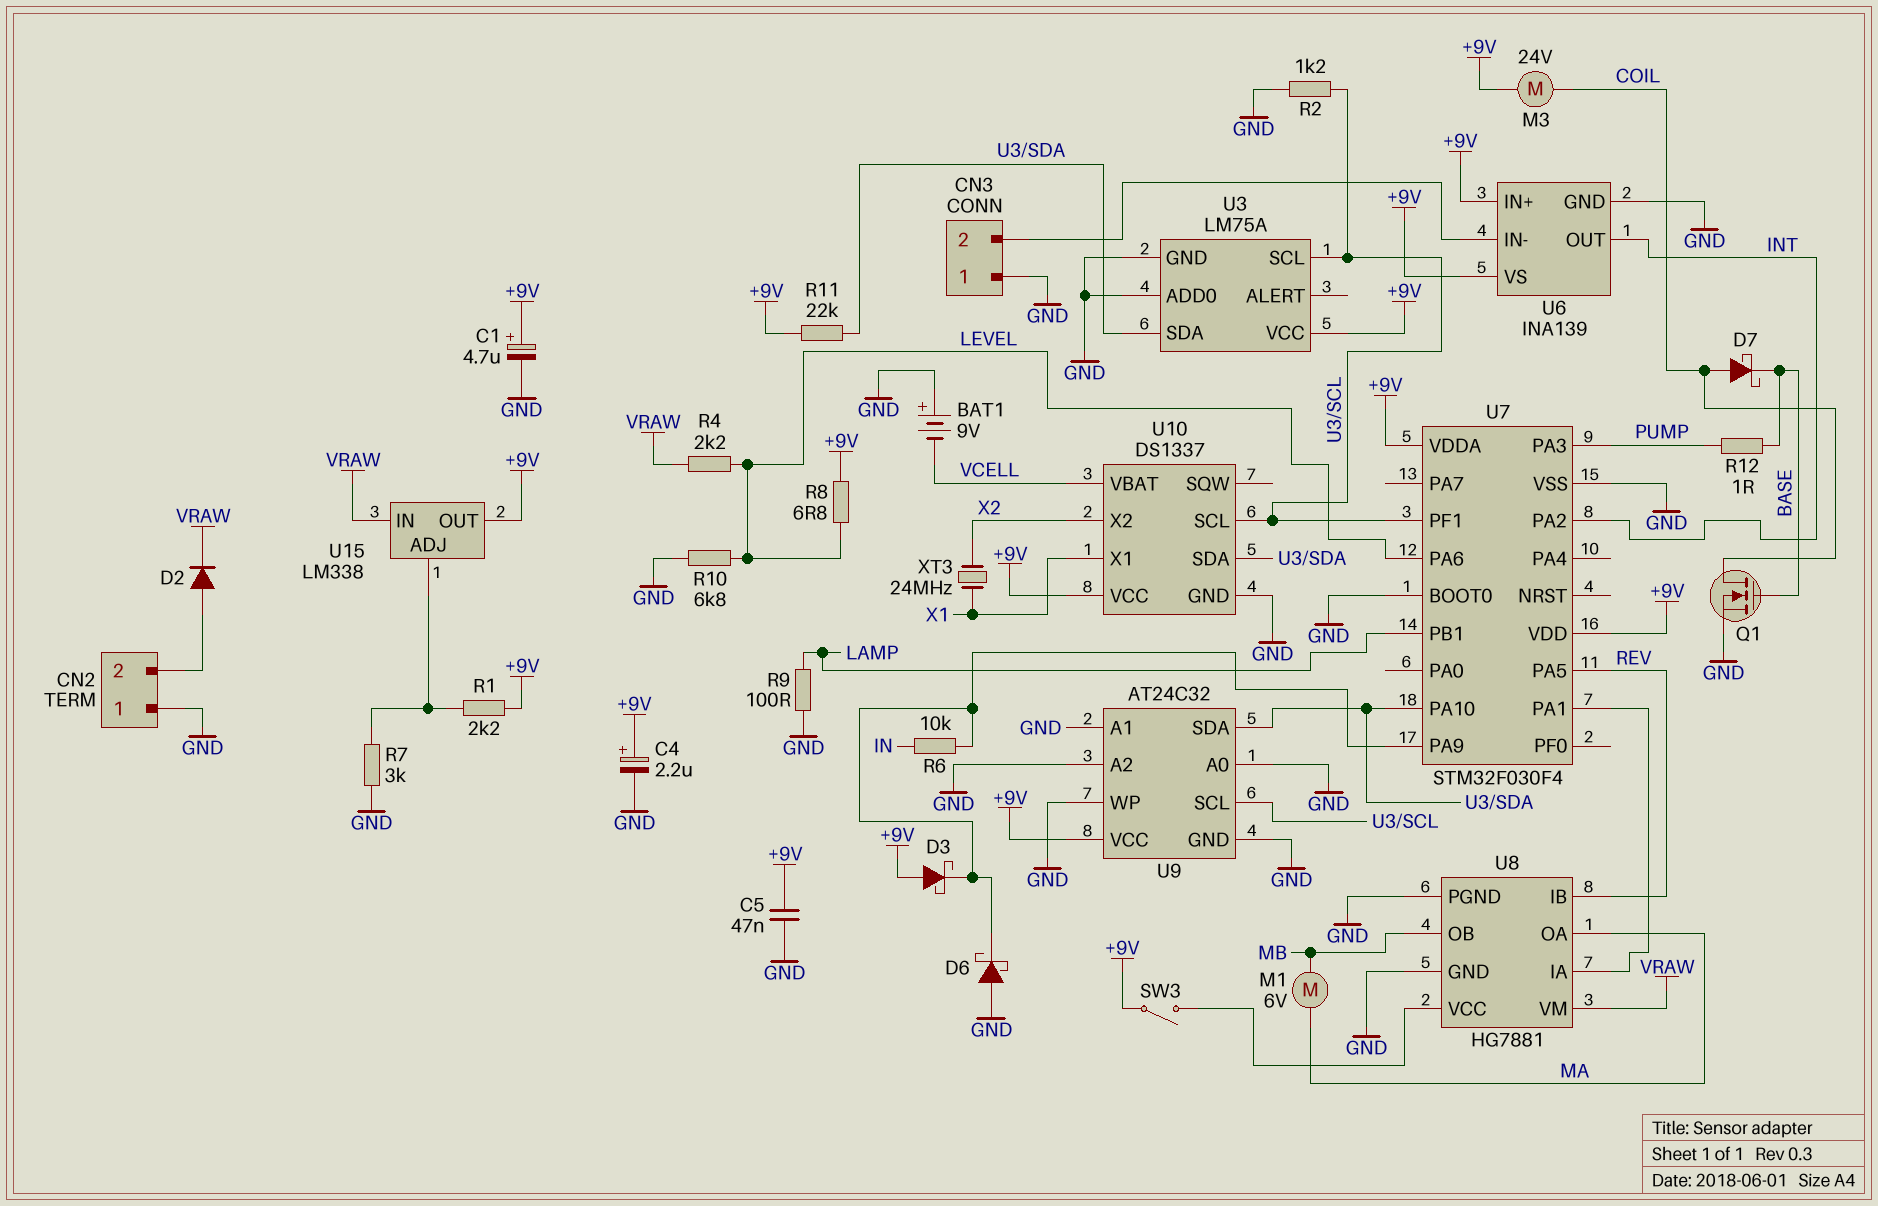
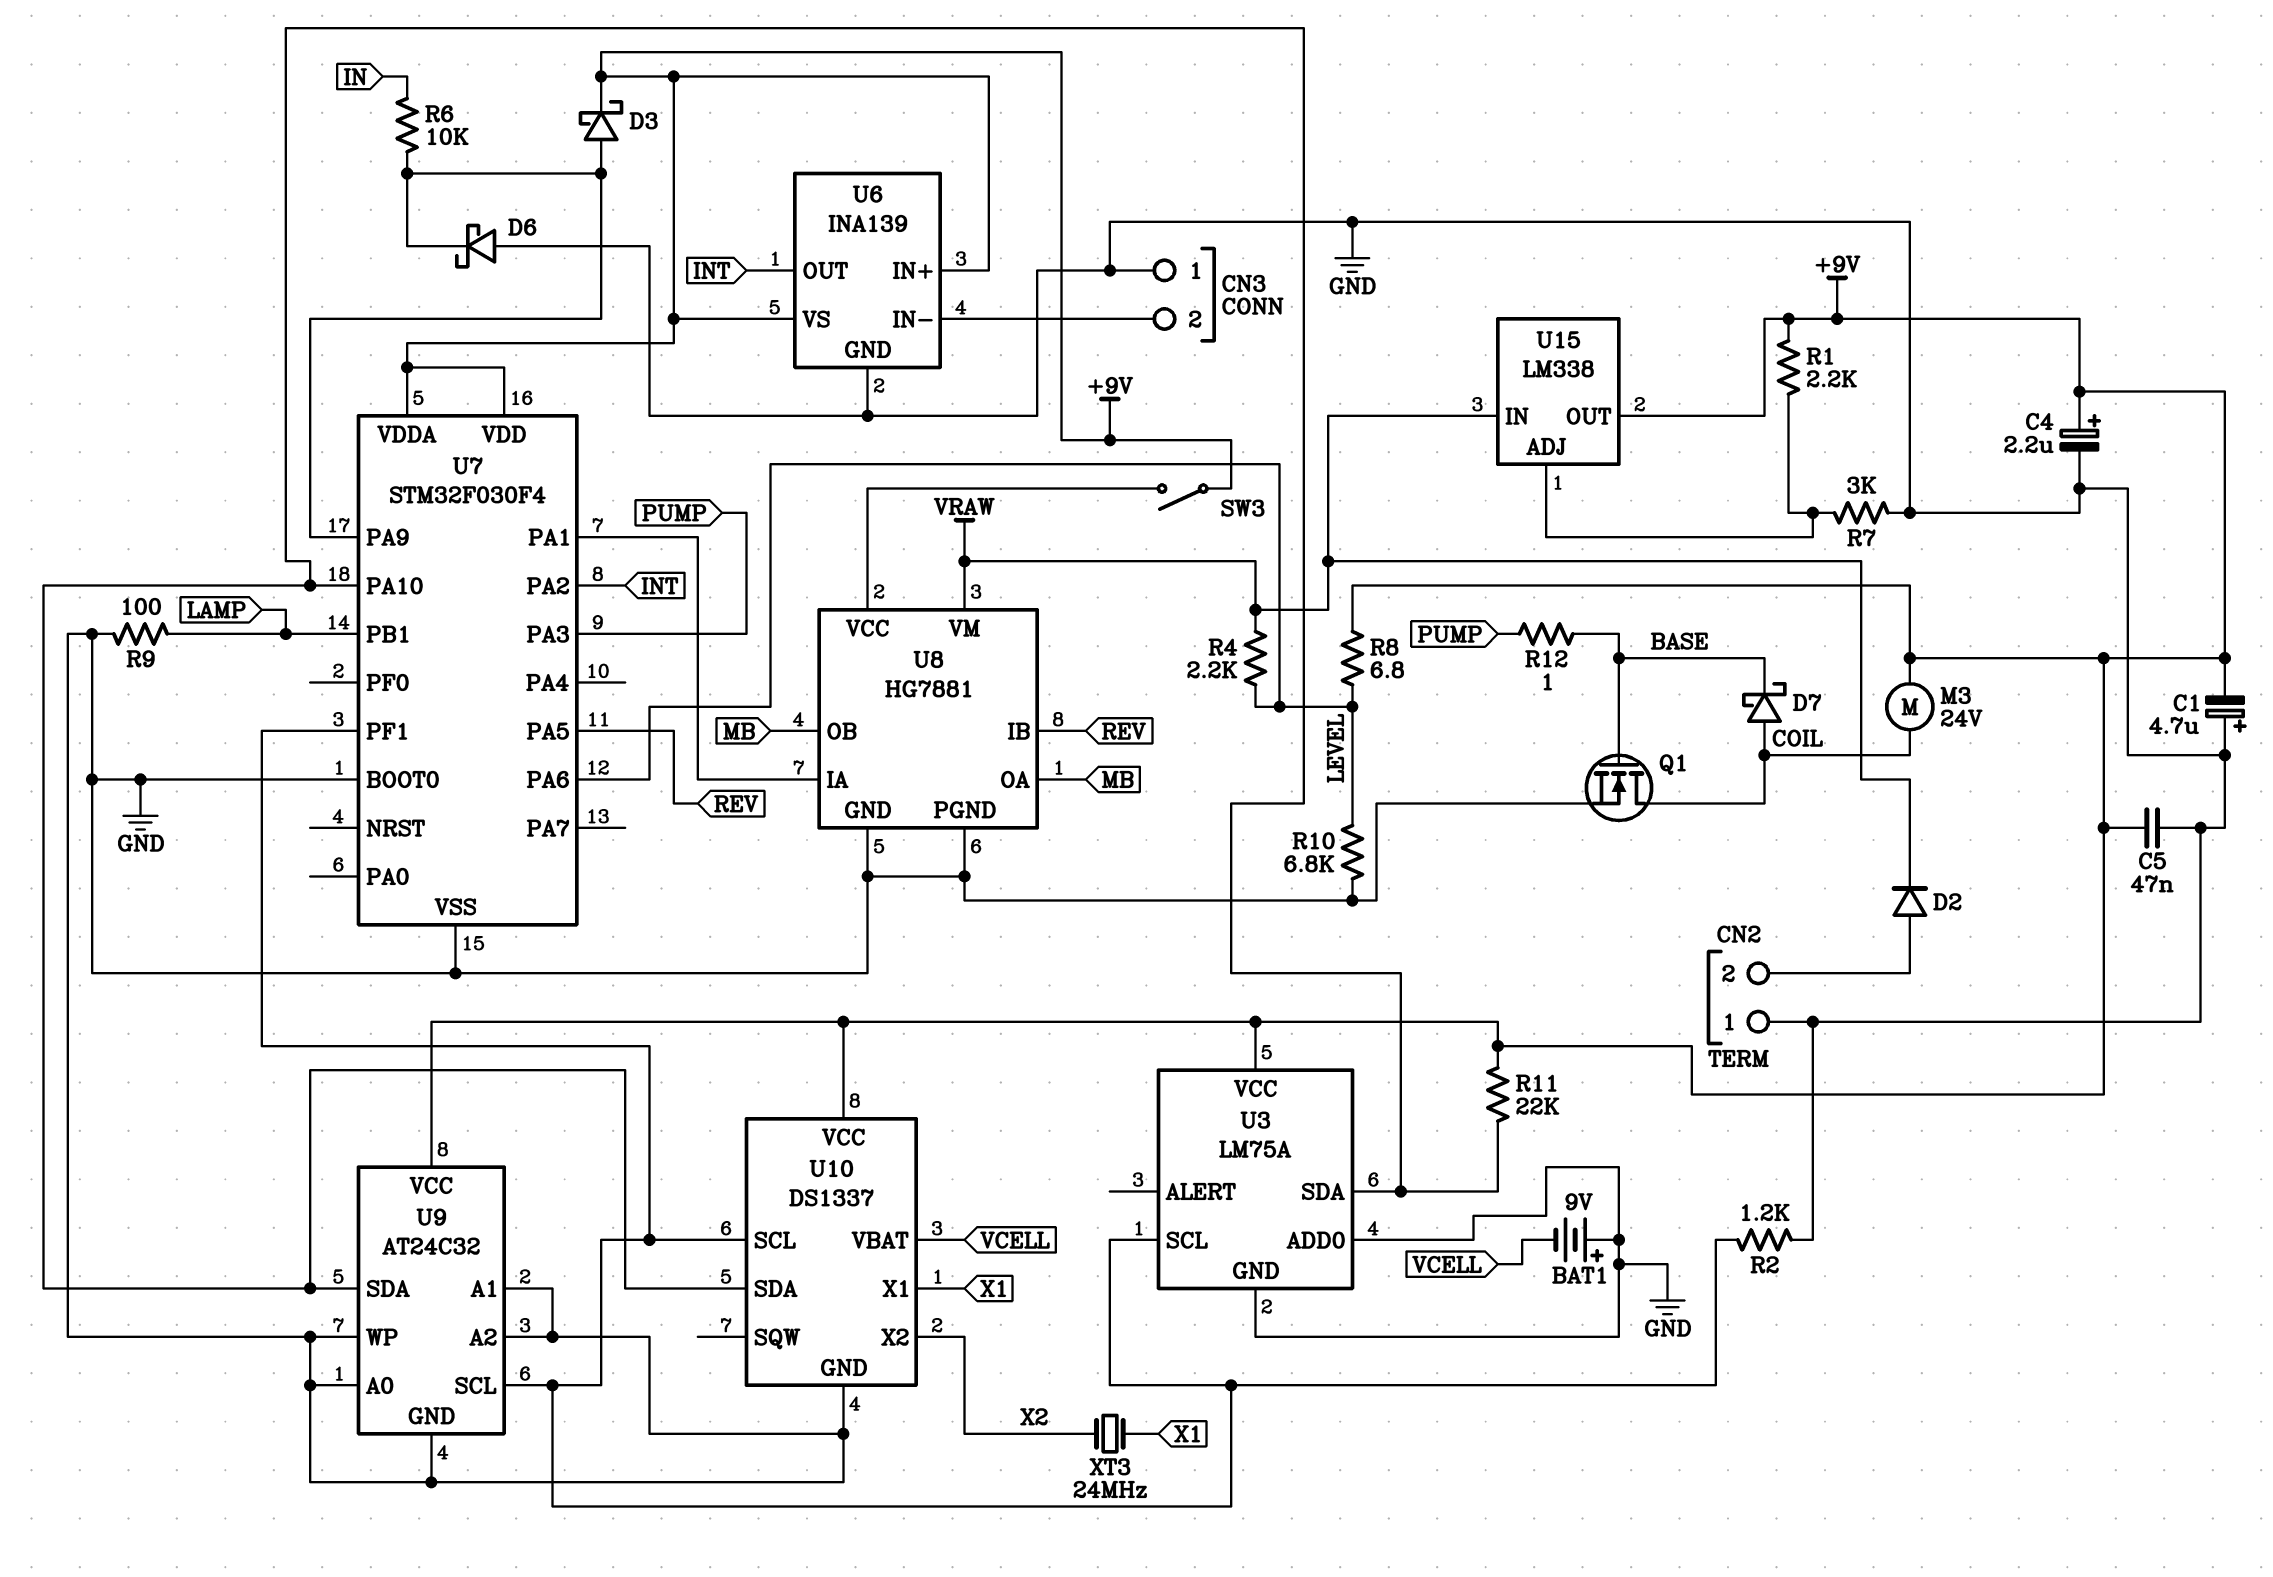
C1: 4.7uF (plus +9V, minus GND) -> 4.7uF (plus GND, minus +9V)
D3: schottky (A +9V, K U7/PA9) -> schottky (A U7/PA9, K +9V)
M1: motor 6V (MA, MB) -> none
U8 pin OA: MA -> MB

